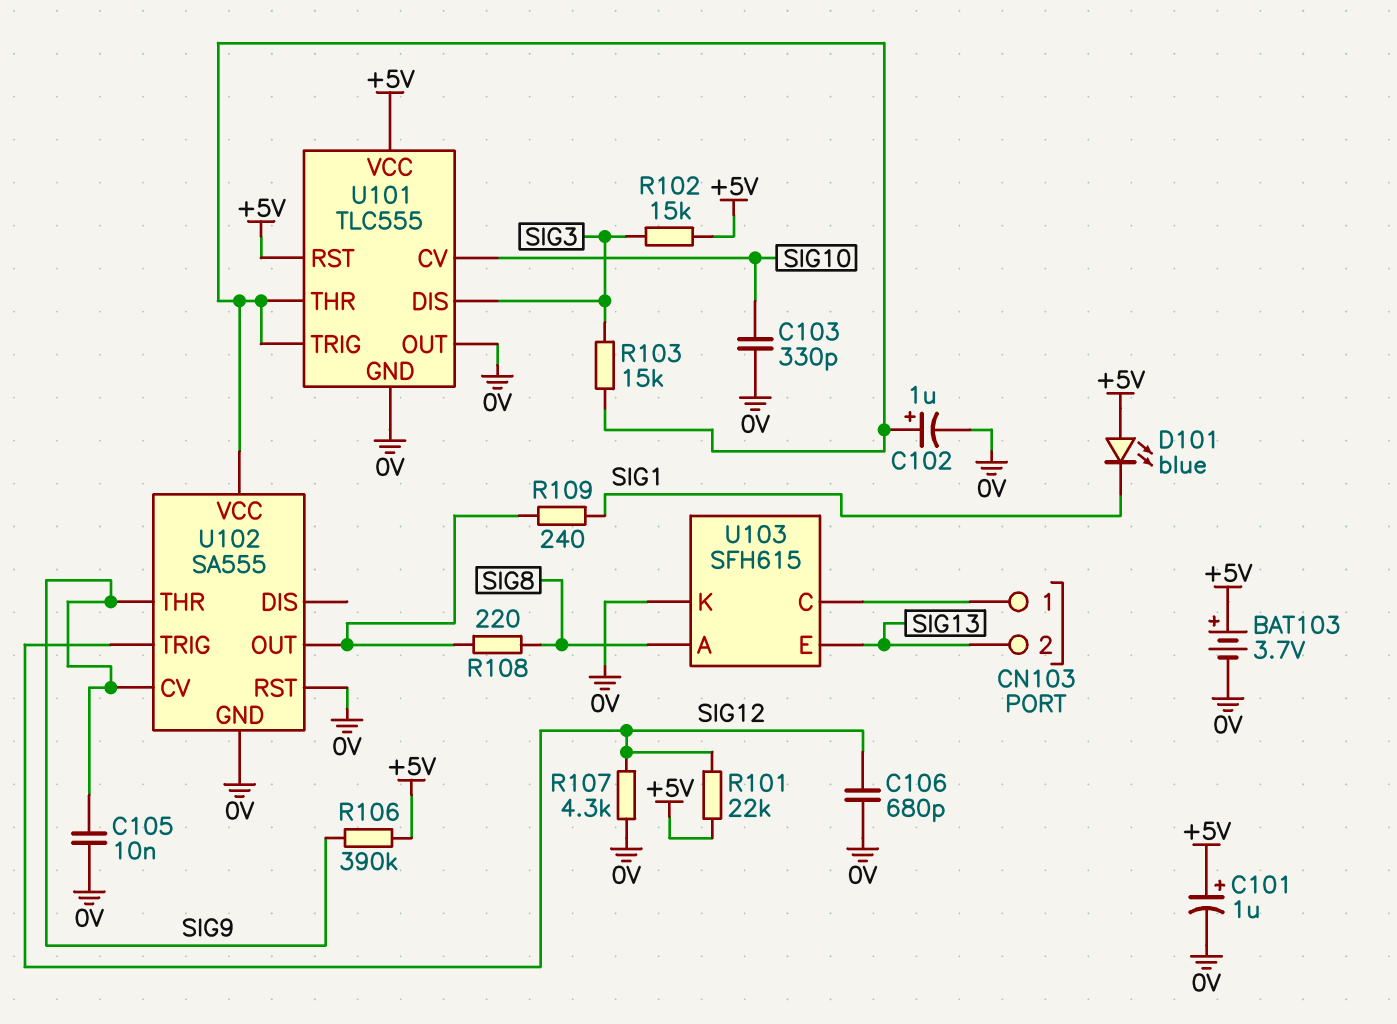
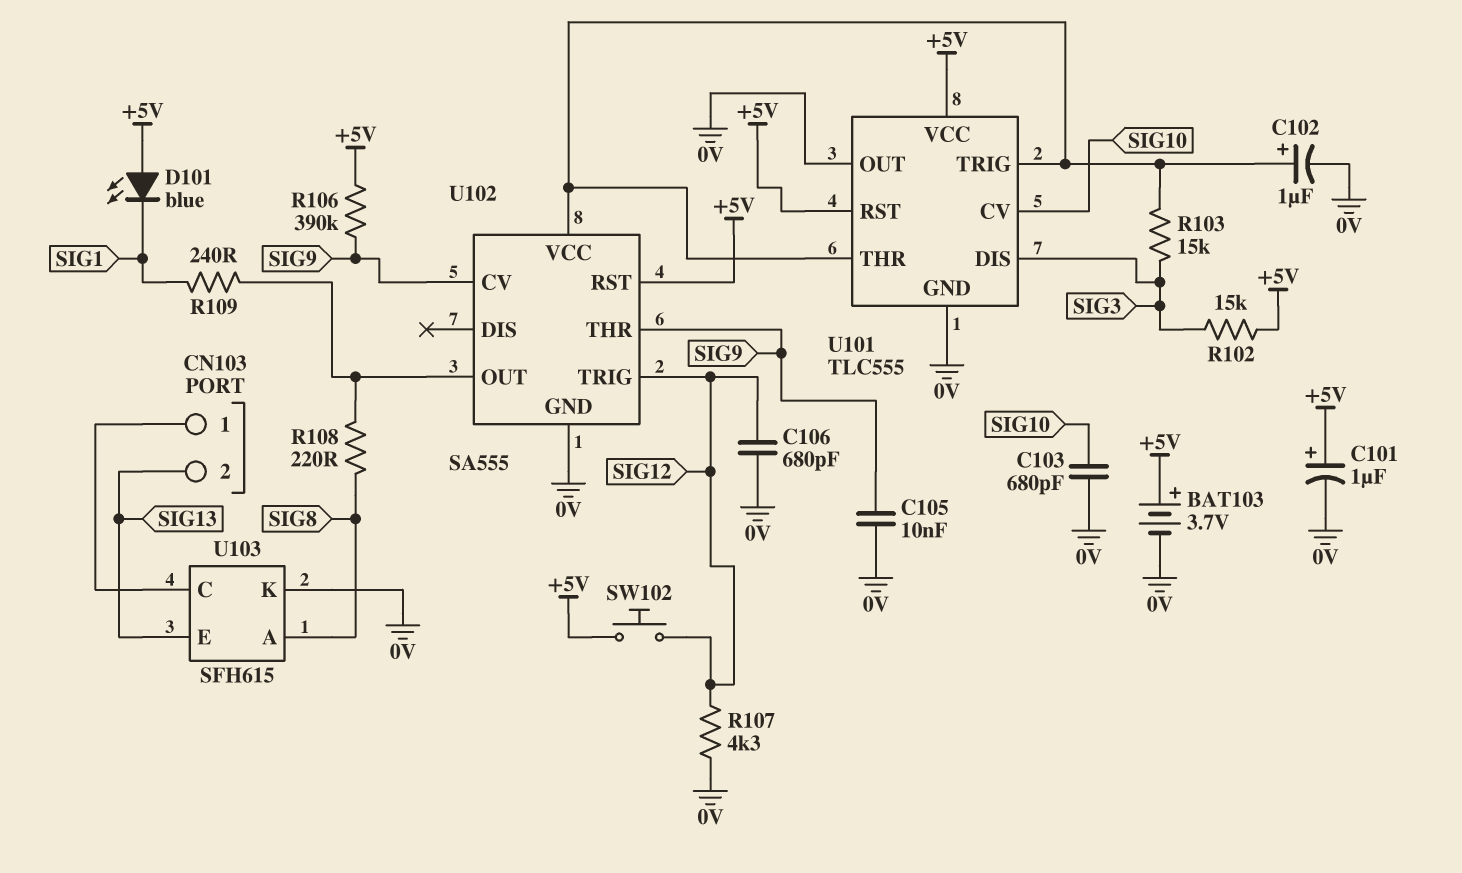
C103: 330pF (0V, SIG10) -> 680pF (0V, SIG10)
R101: 22k (+5V, SIG12) -> none
SW102: none -> button (+5V, SIG12)
U102 pin RST: 0V -> +5V

